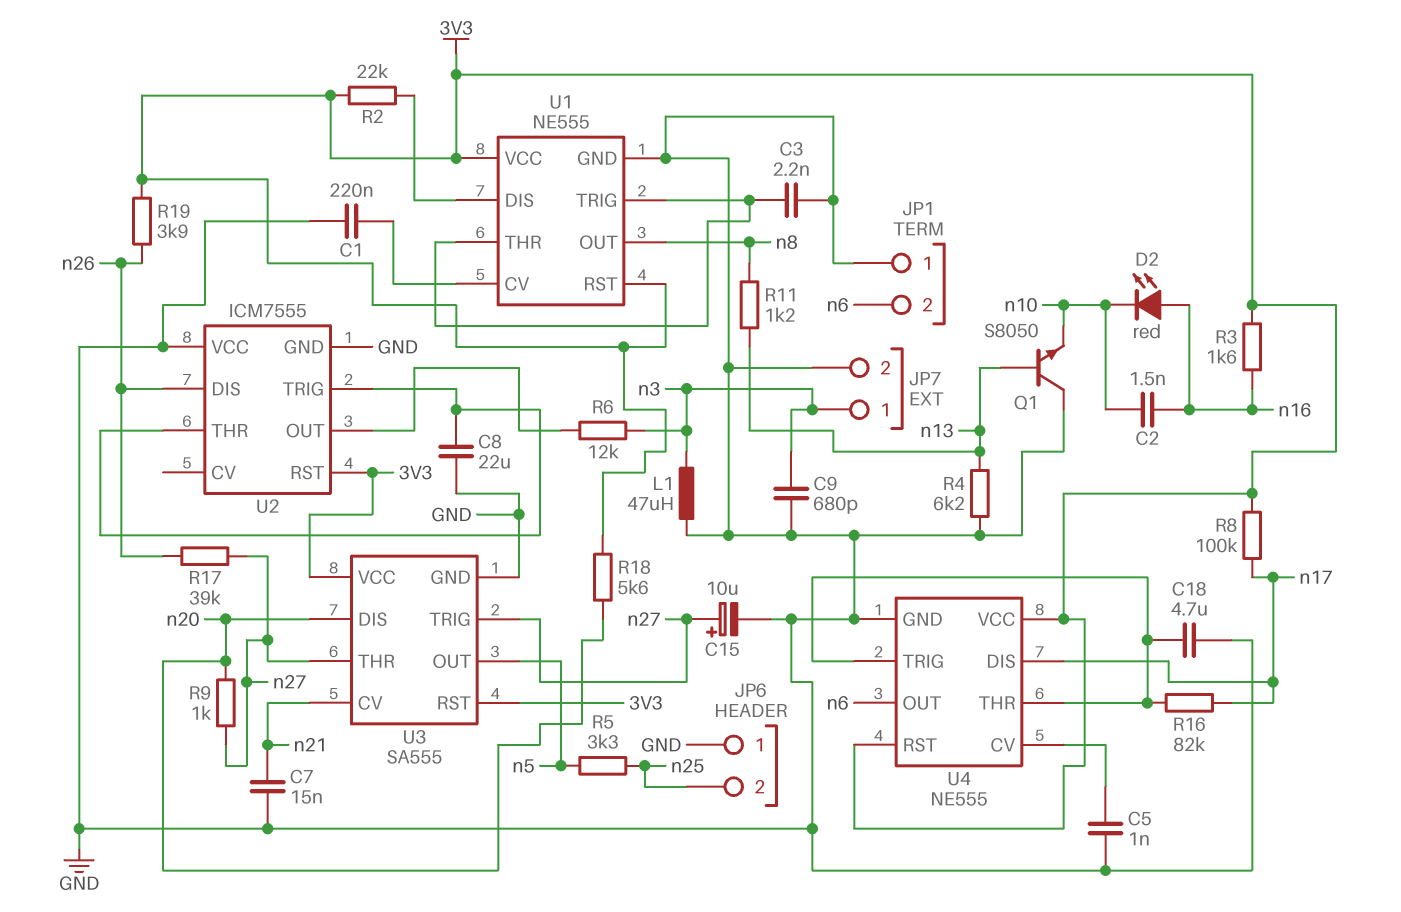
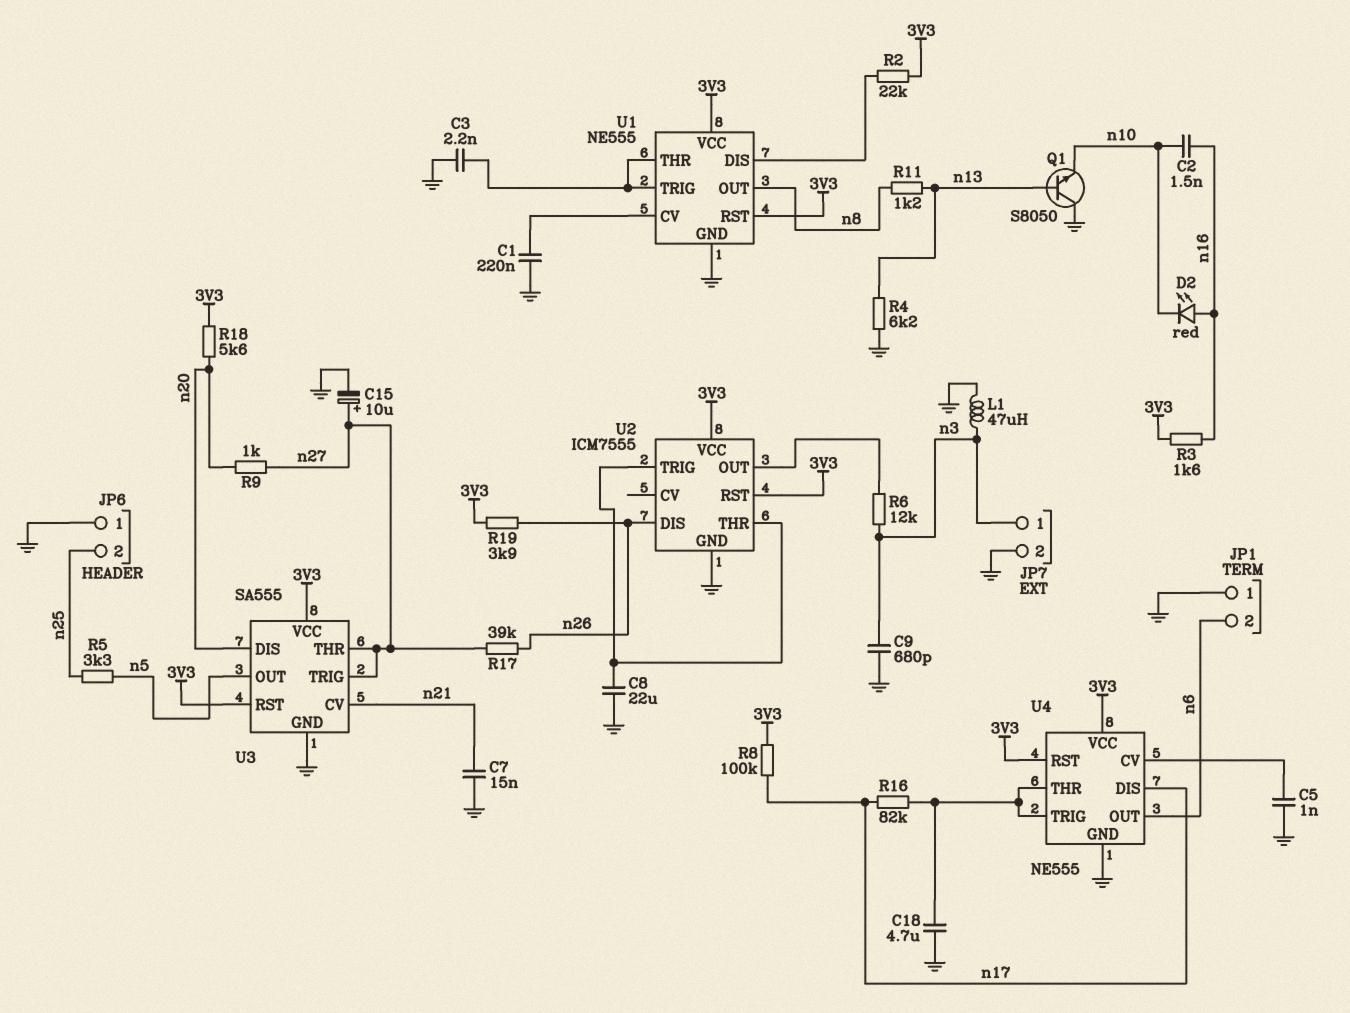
U2 pin VCC: GND -> 3V3

